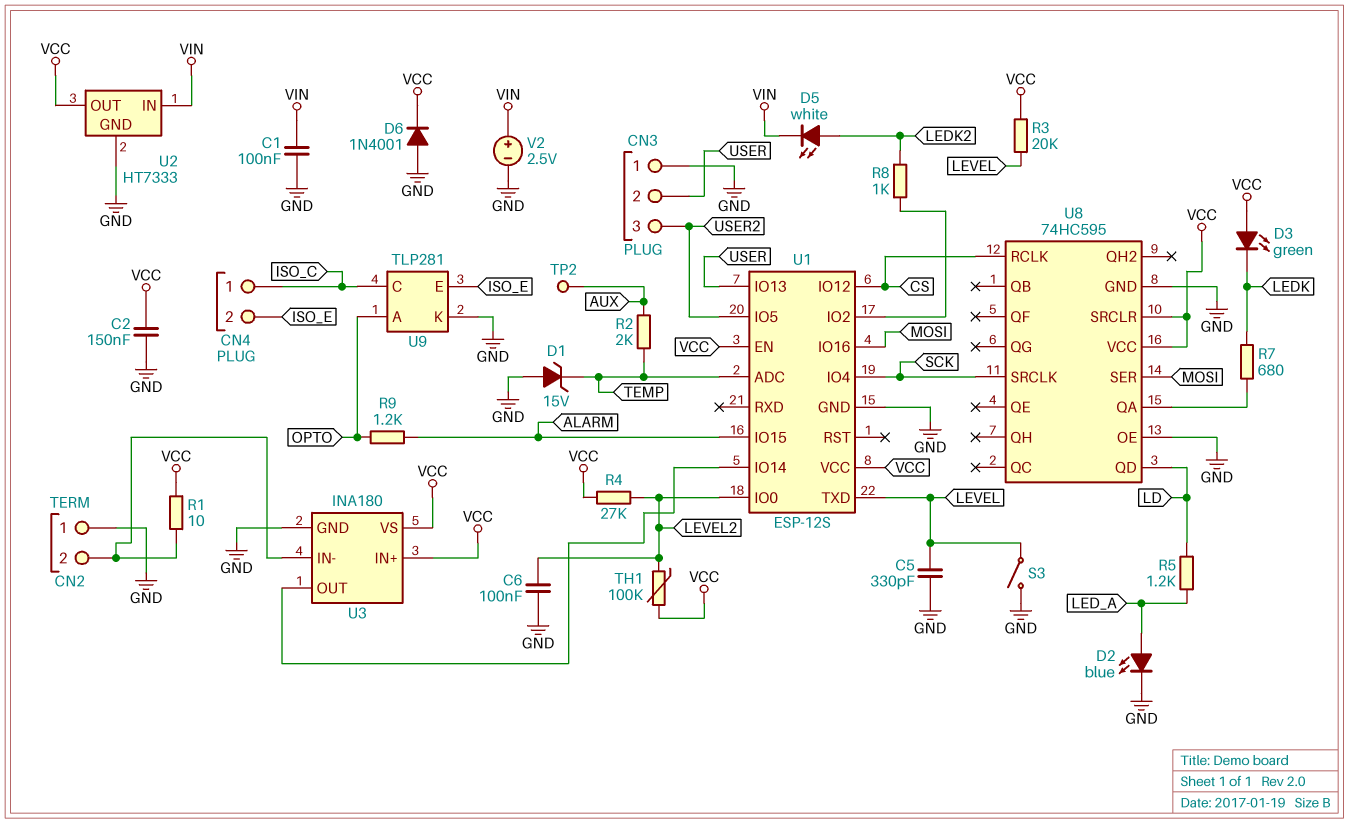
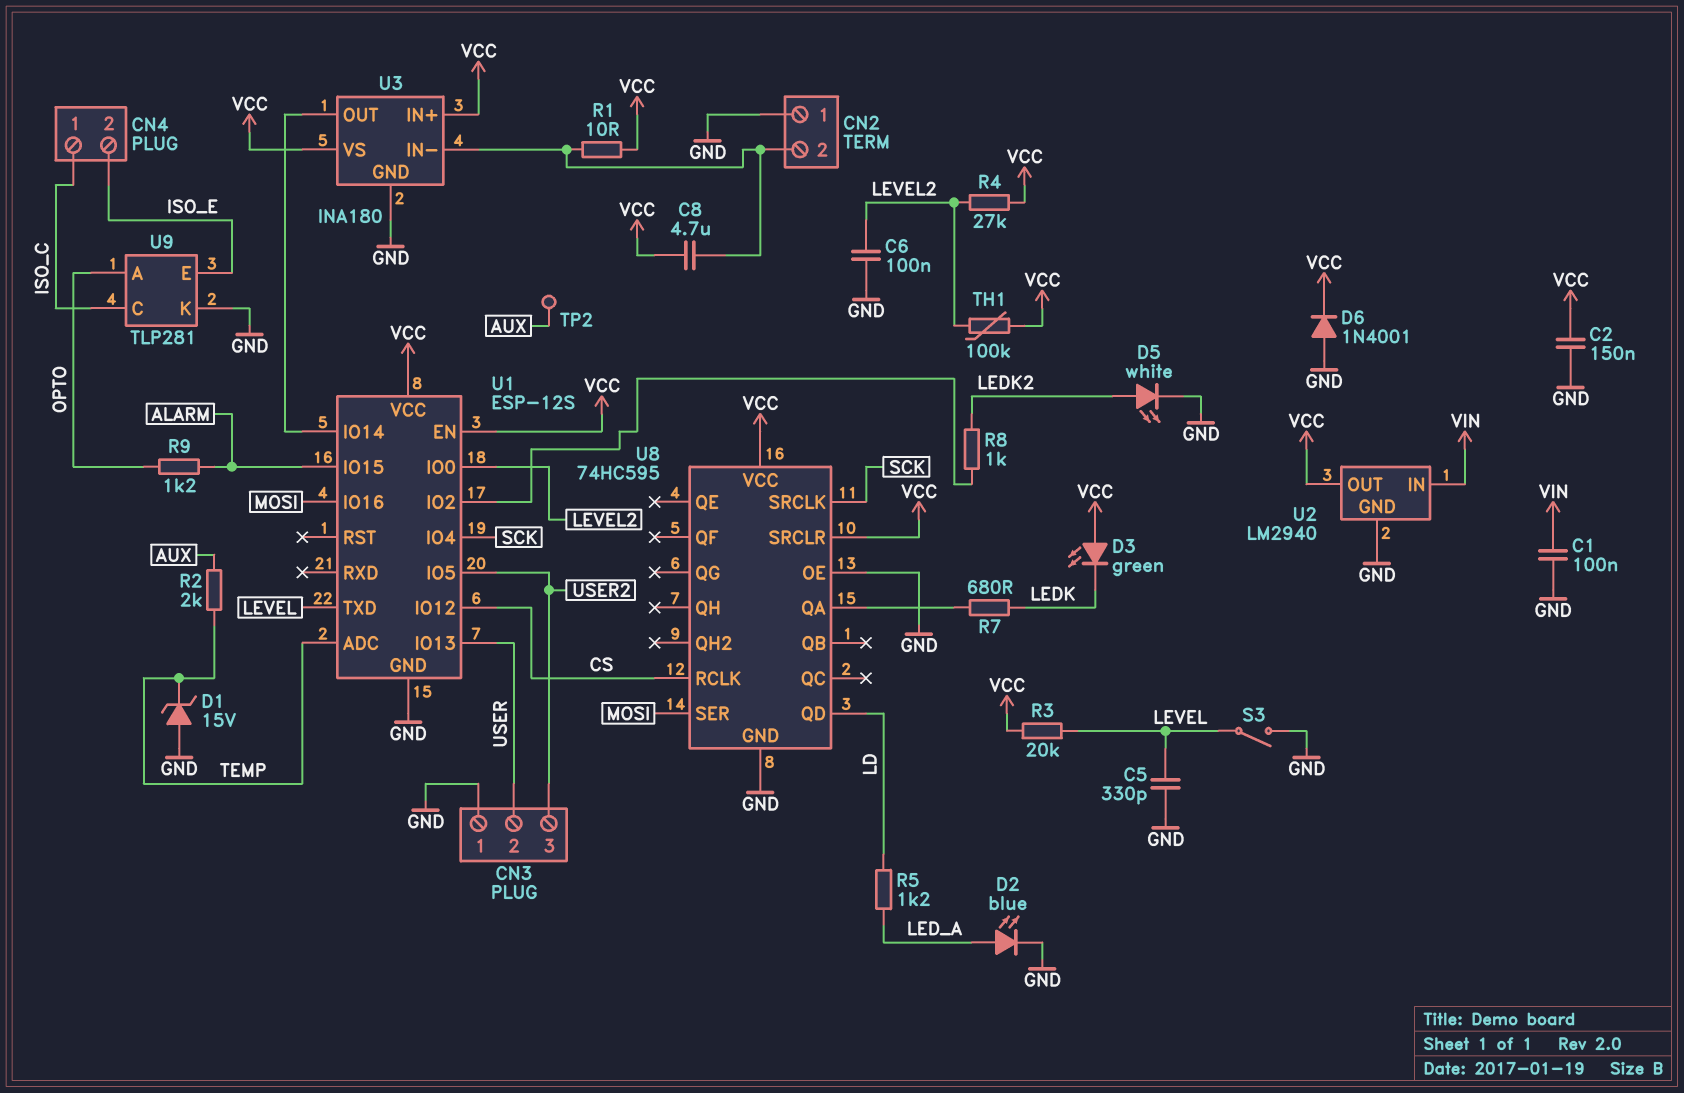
C8: none -> 4.7uF (CN2/2, VCC)
D5: LED white (A LEDK2, K VIN) -> LED white (A LEDK2, K GND)
U2: HT7333 -> LM2940
V2: 2.5V (plus VIN, minus GND) -> none

